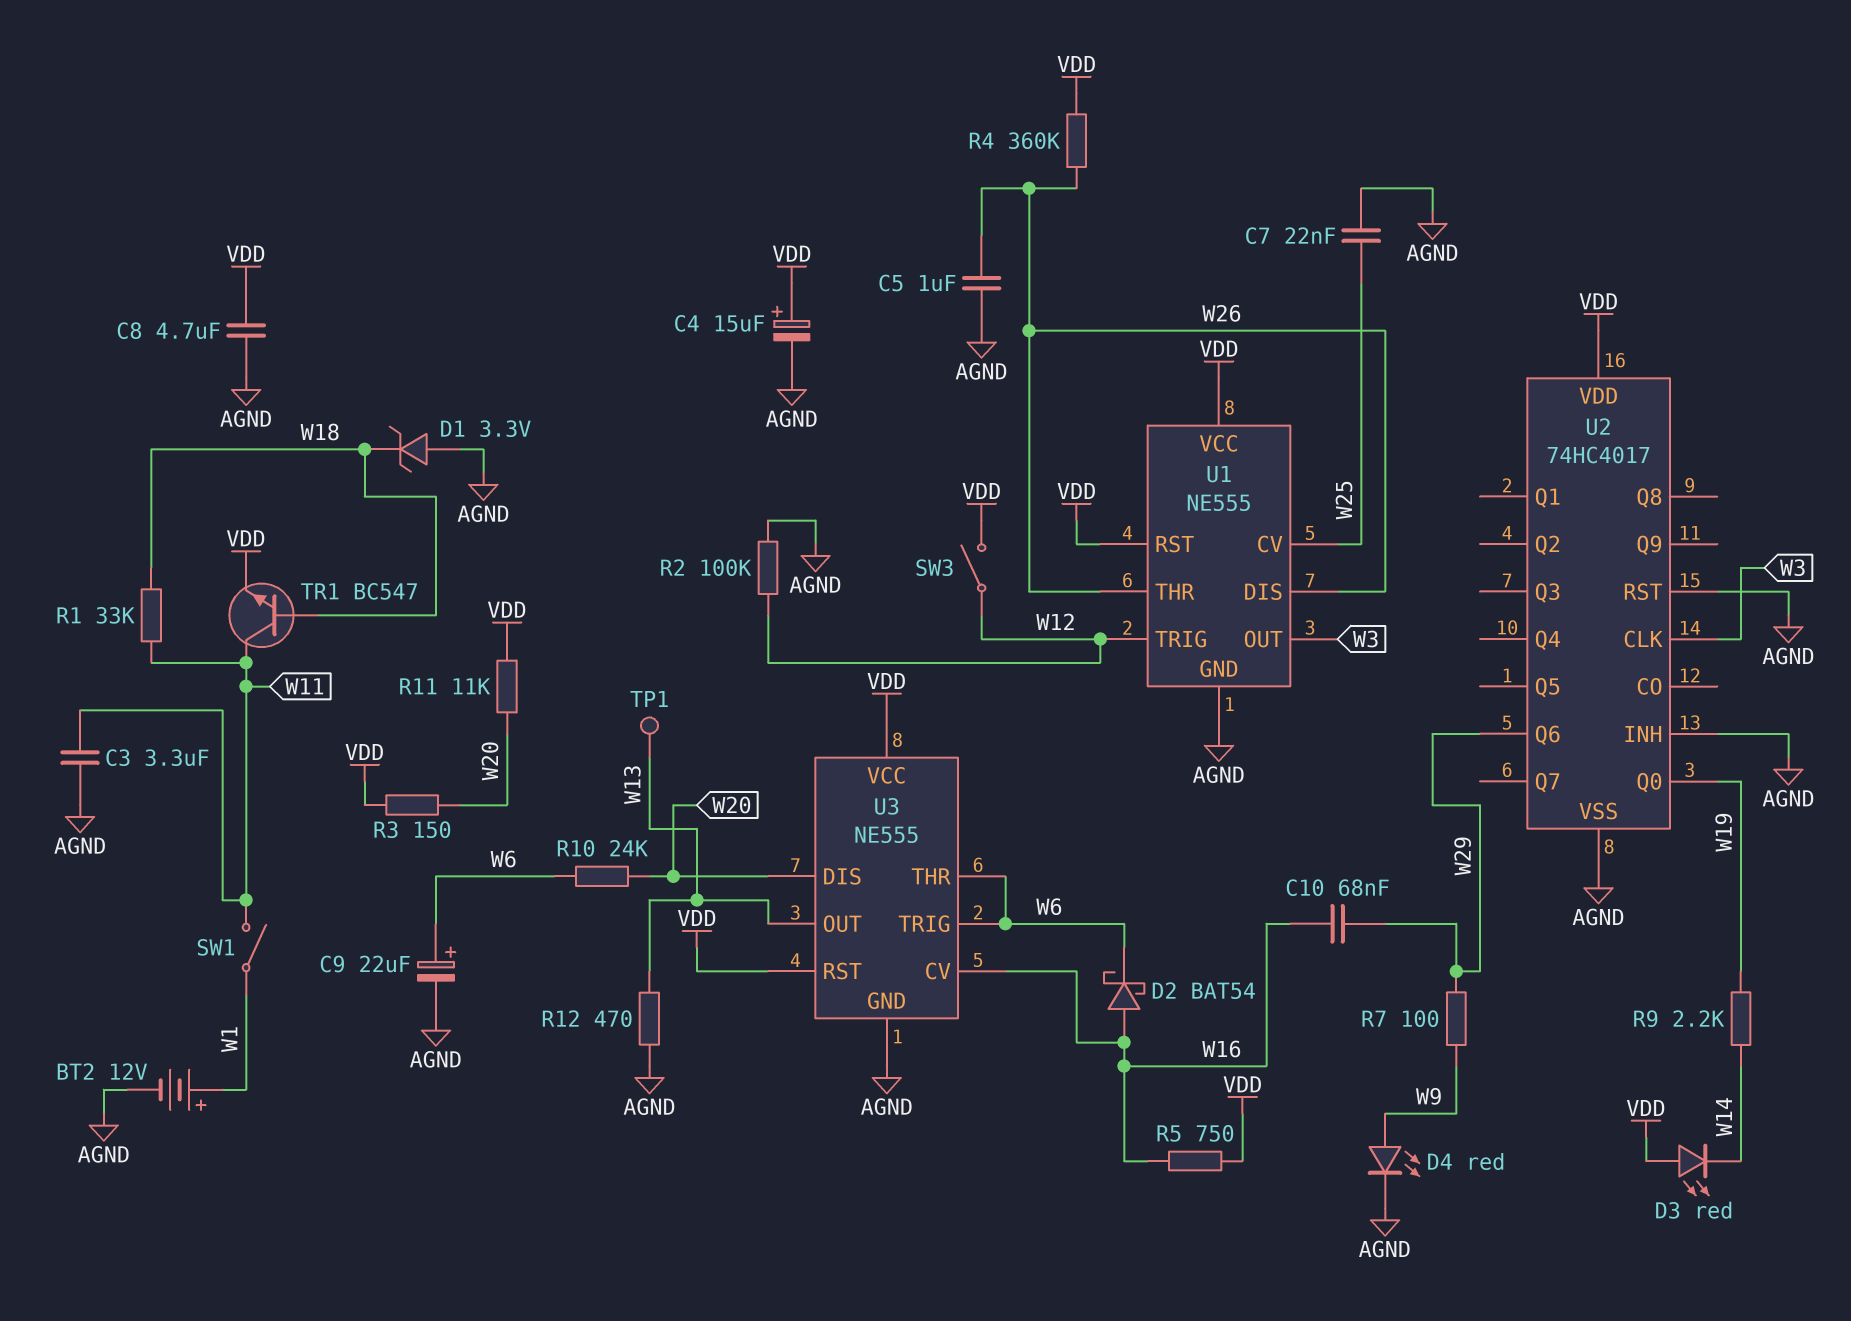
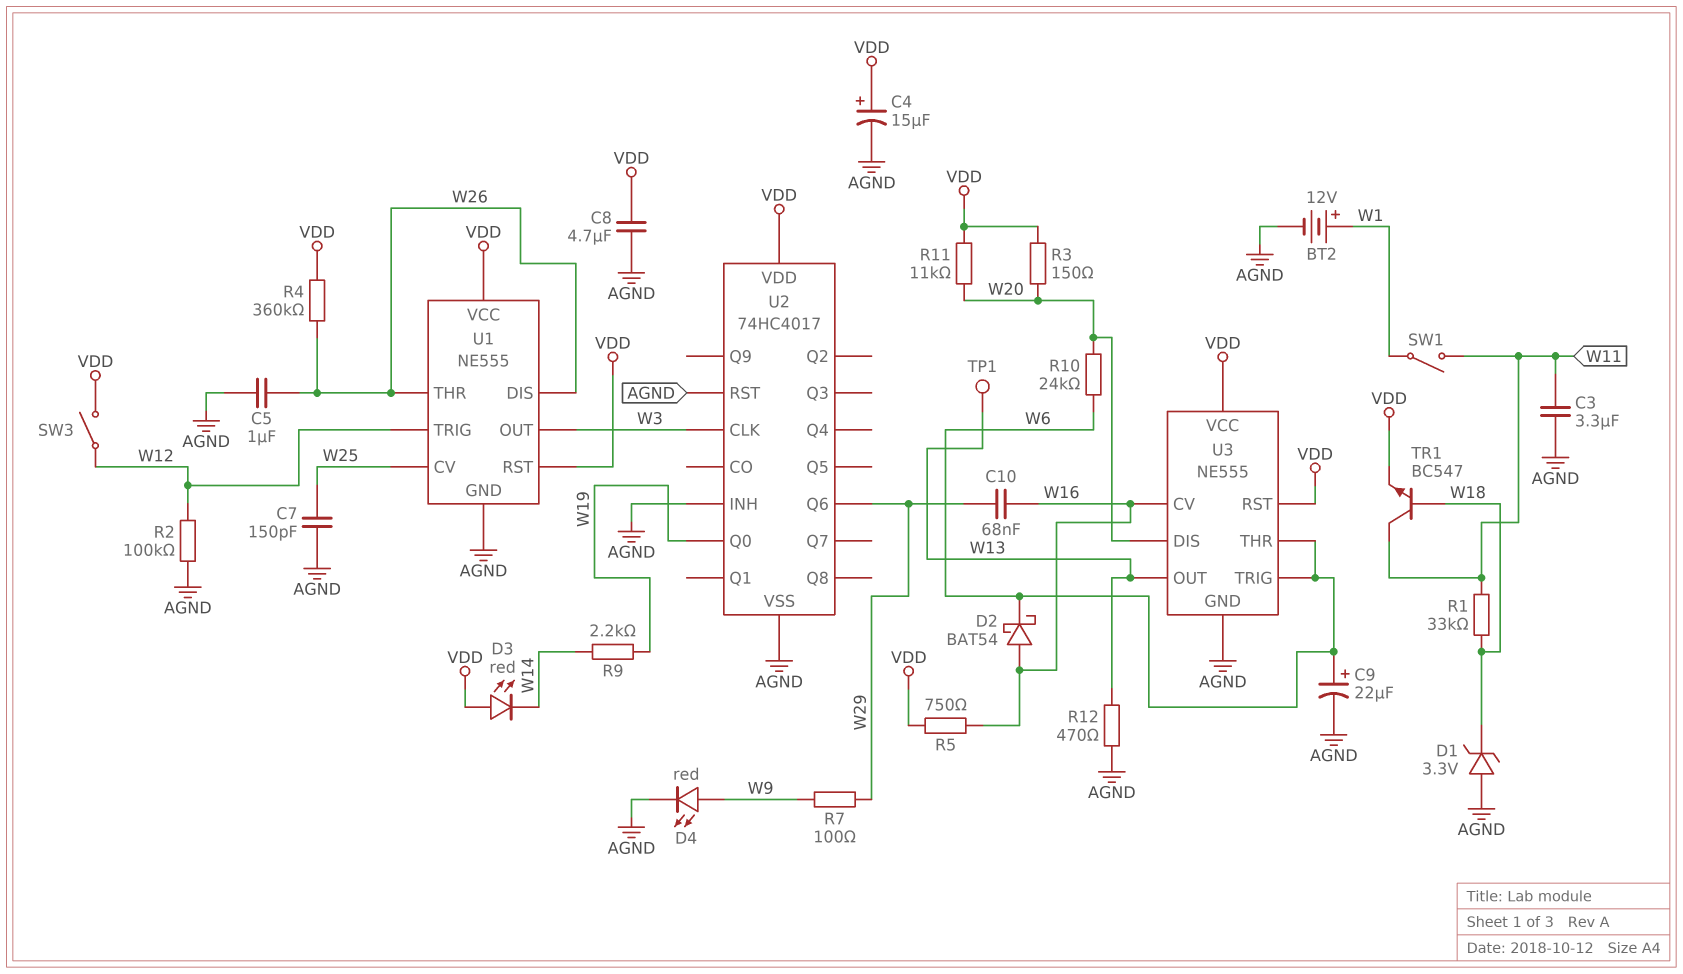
C7: 22nF (AGND, W25) -> 150pF (AGND, W25)

